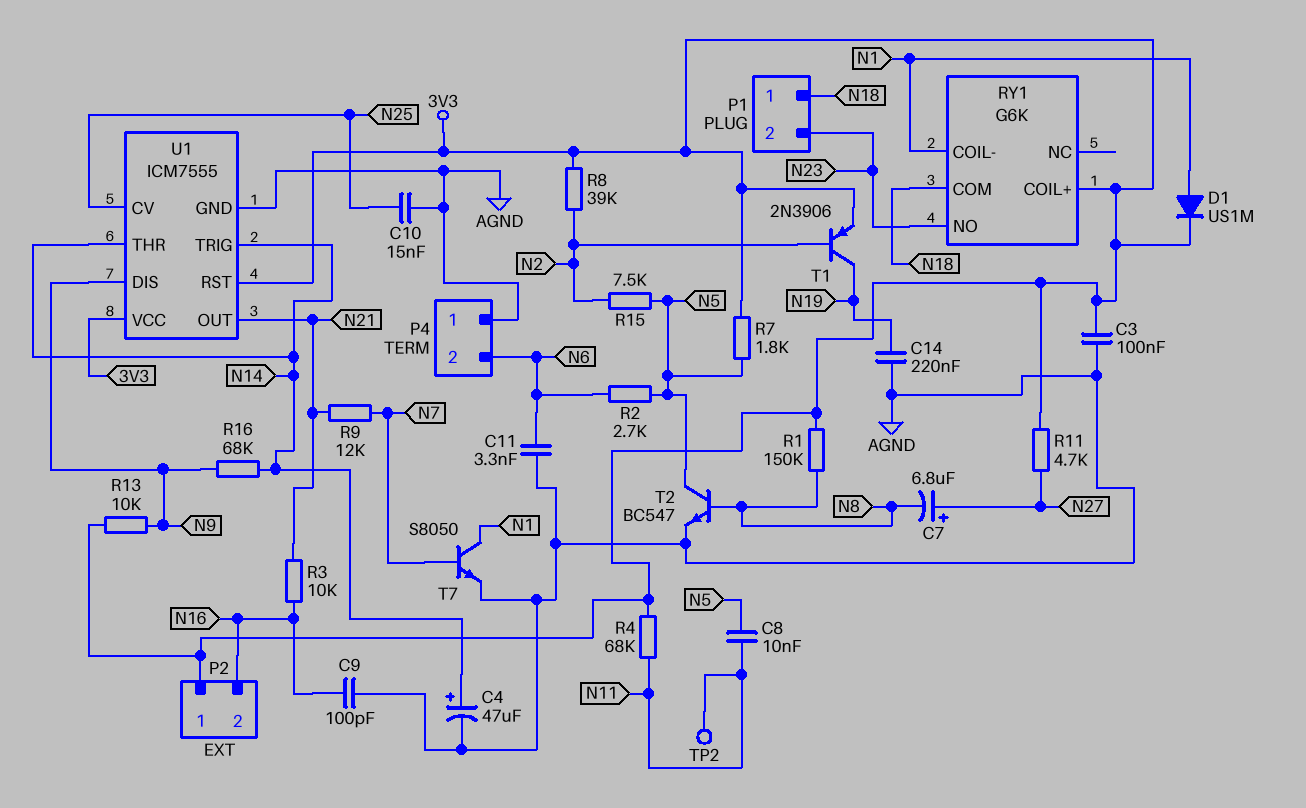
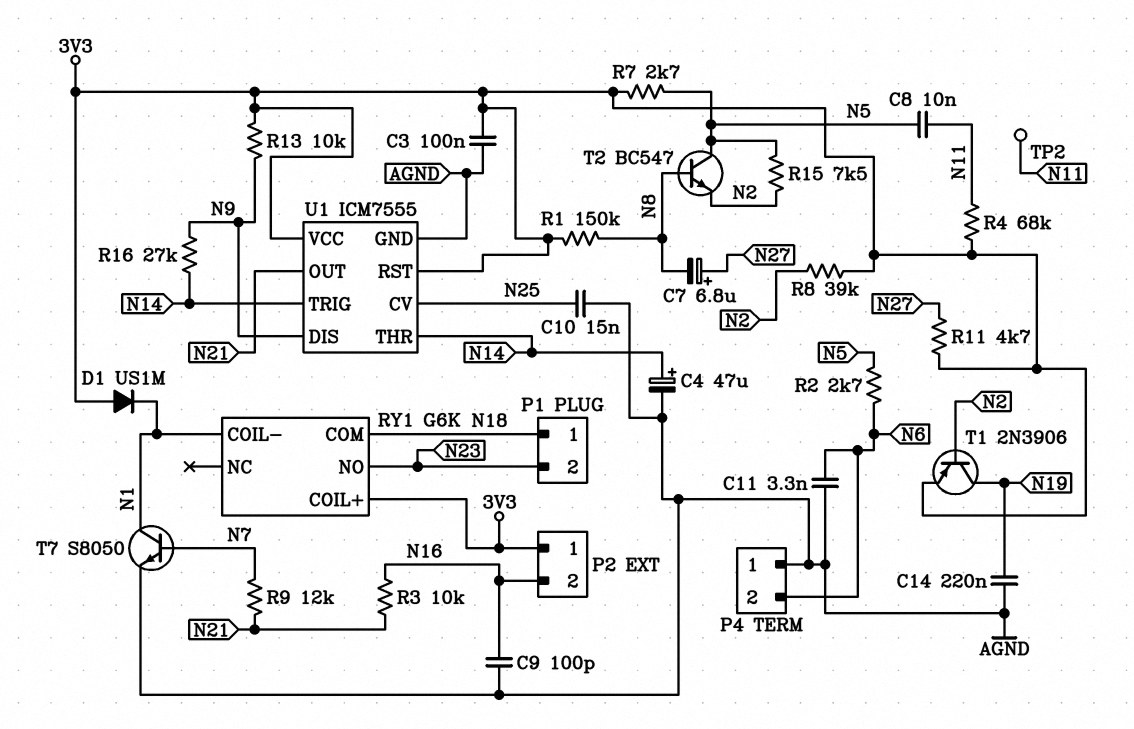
D1: diode US1M (A N1, K 3V3) -> diode US1M (A 3V3, K N1)
R7: 1.8k (3V3, N5) -> 2.7k (3V3, N5)
R16: 68k (N9, N14) -> 27k (N9, N14)
T2: NPN BC547 (B N8, C N5, E AGND) -> NPN BC547 (B N8, C N5, E N2)

